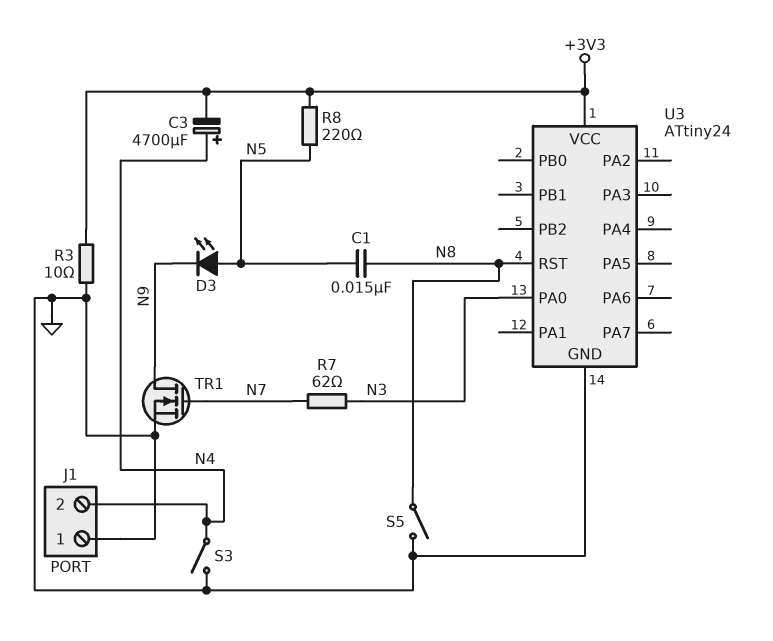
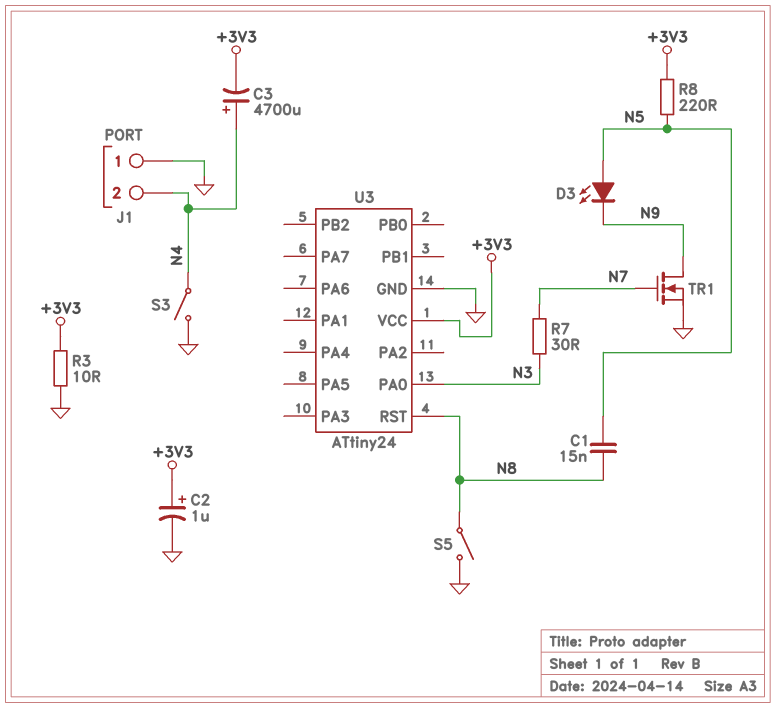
C2: none -> 1uF (plus +3V3, minus GND)
R7: 62 (N3, N7) -> 30 (N3, N7)

